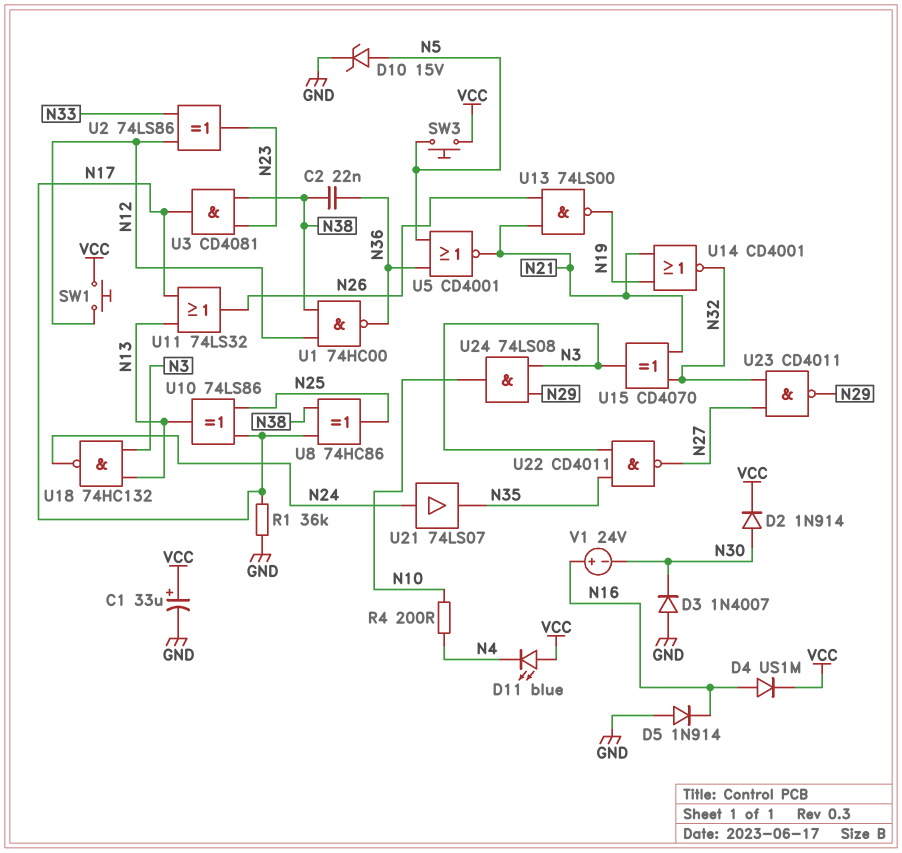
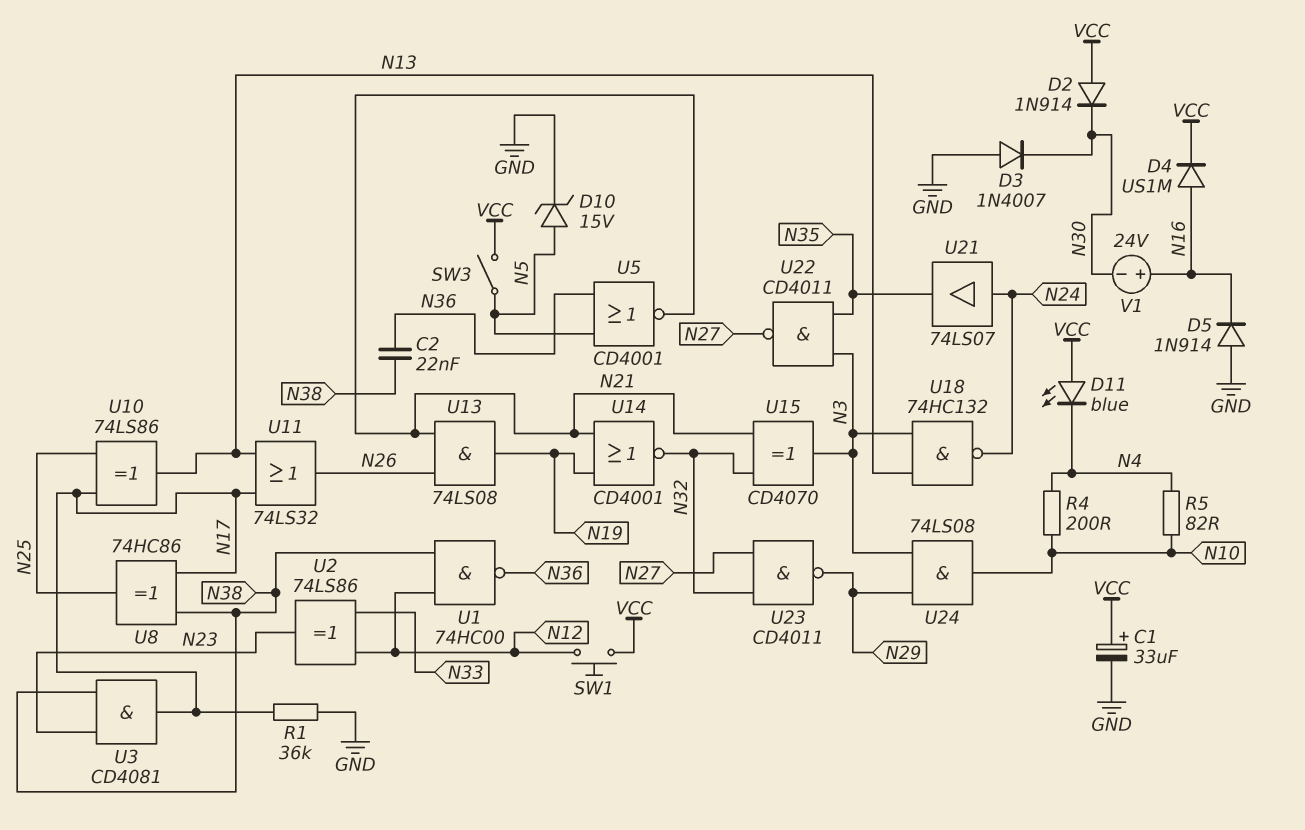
D2: diode 1N914 (A N30, K VCC) -> diode 1N914 (A VCC, K N30)
R5: none -> 82 (N4, N10)
SW3: button (N5, VCC) -> switch (N5, VCC)
U13: NAND 74LS00 (in N21, in N26, out N19) -> AND 74LS08 (in N21, in N26, out N19)

